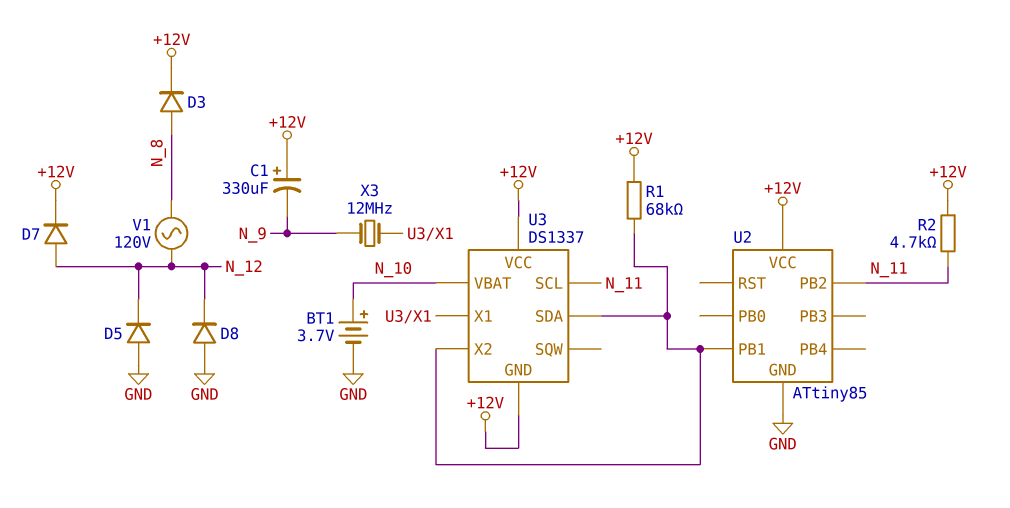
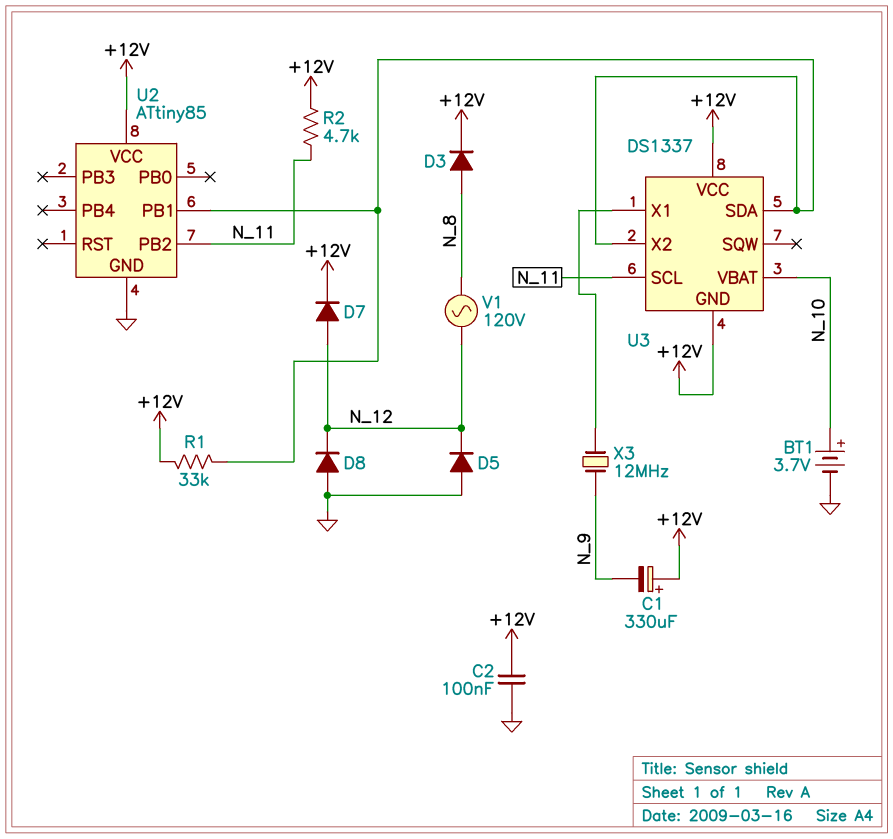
C2: none -> 100nF (+12V, GND)
R1: 68k (+12V, U2/PB1) -> 33k (+12V, U2/PB1)

